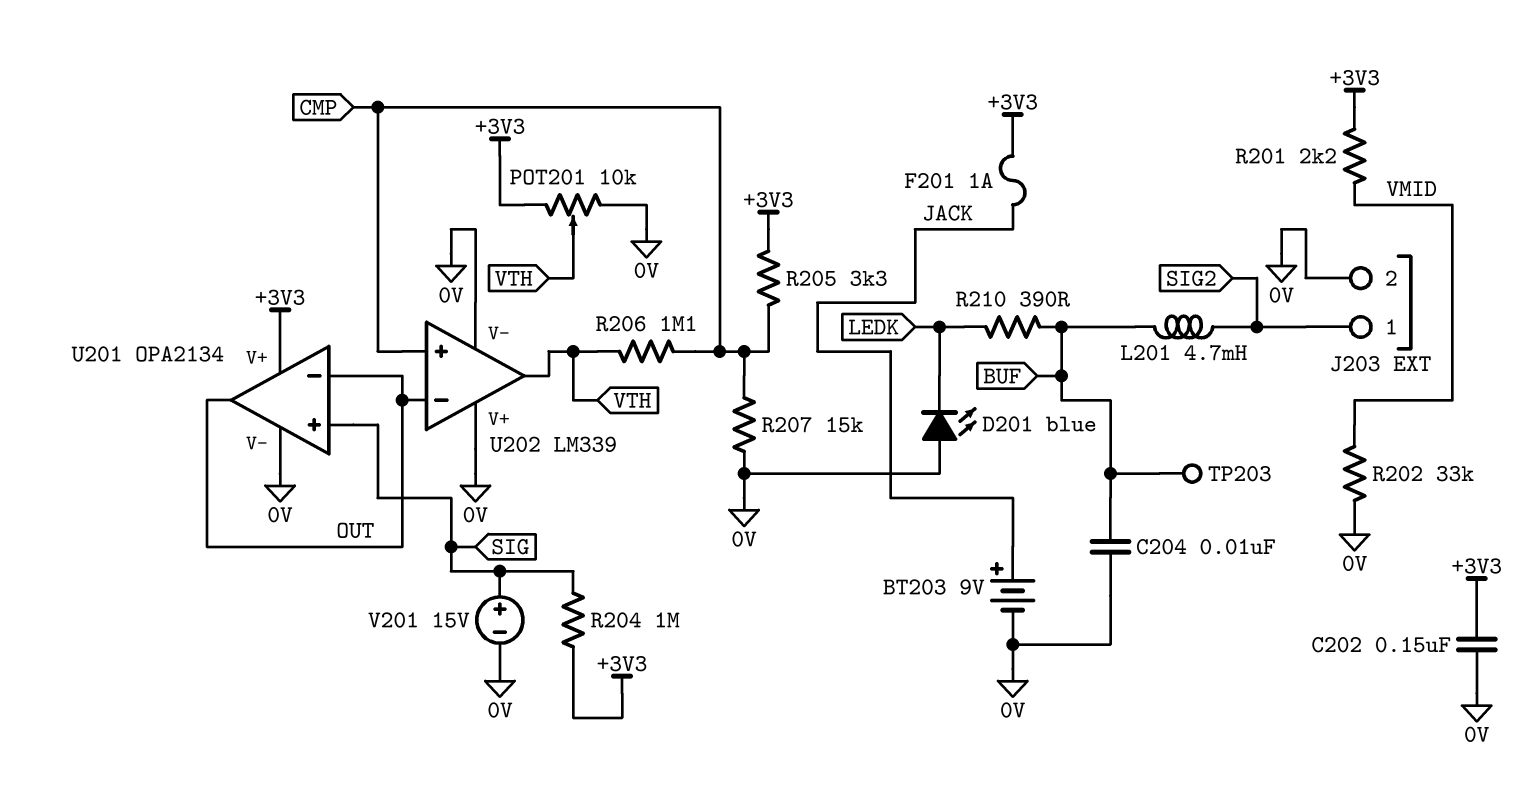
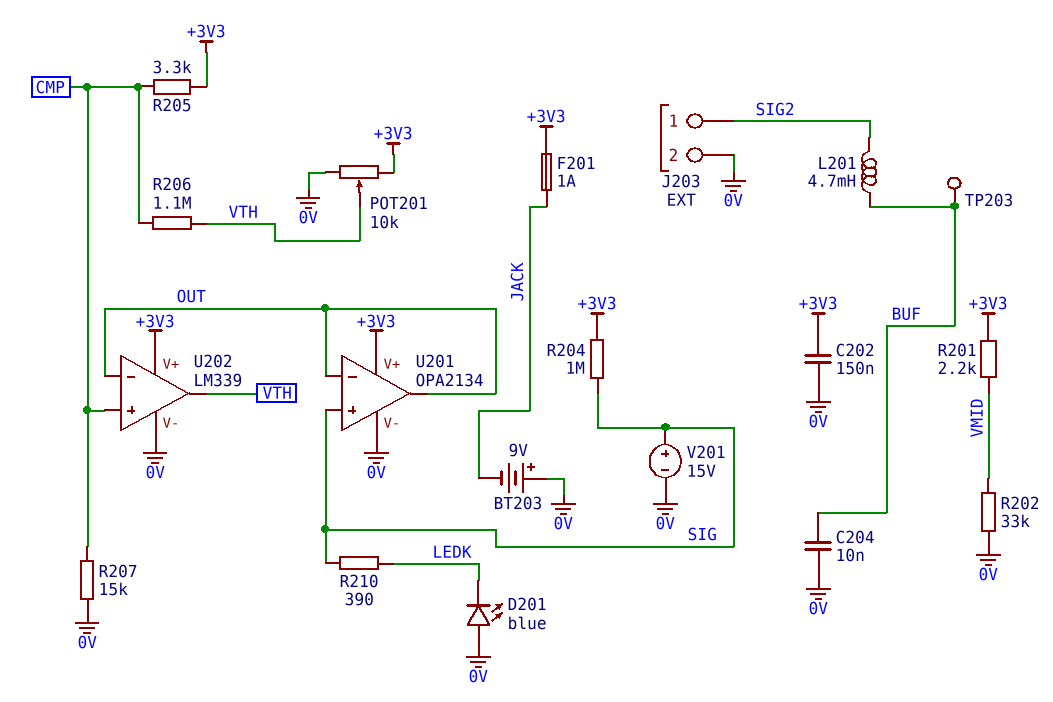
BT203: 9V (plus JACK, minus 0V) -> 9V (plus 0V, minus JACK)
R210: 390 (BUF, LEDK) -> 390 (LEDK, SIG)
U202 pin V+: 0V -> +3V3

